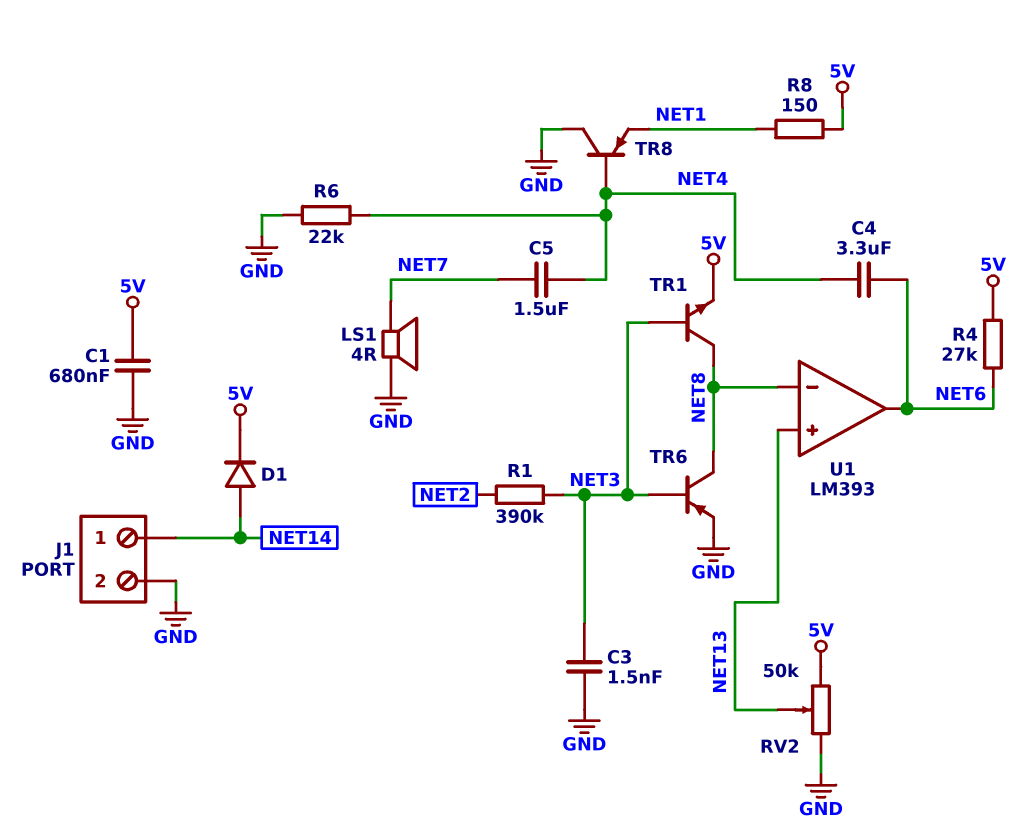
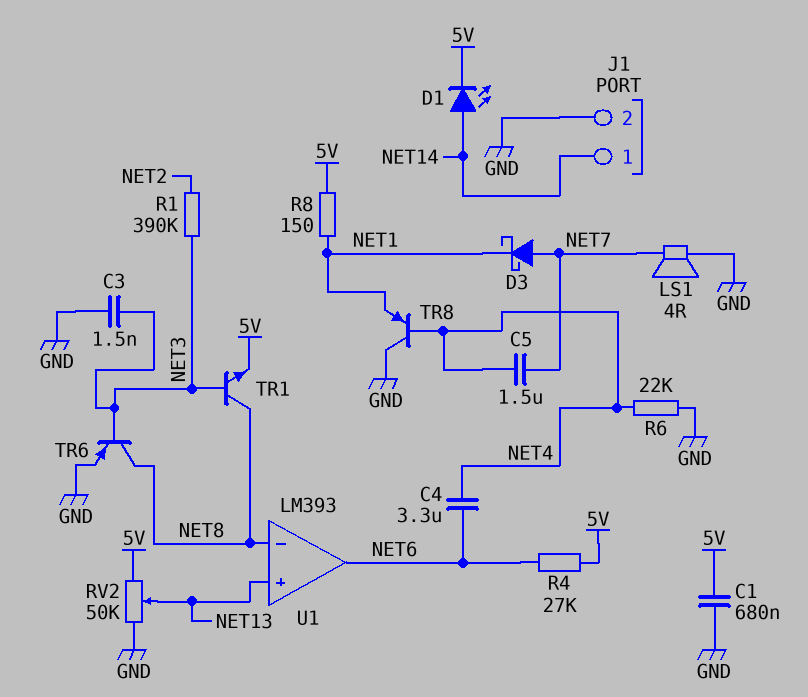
D1: diode (A NET14, K 5V) -> LED (A NET14, K 5V)
D3: none -> schottky (A NET7, K NET1)

